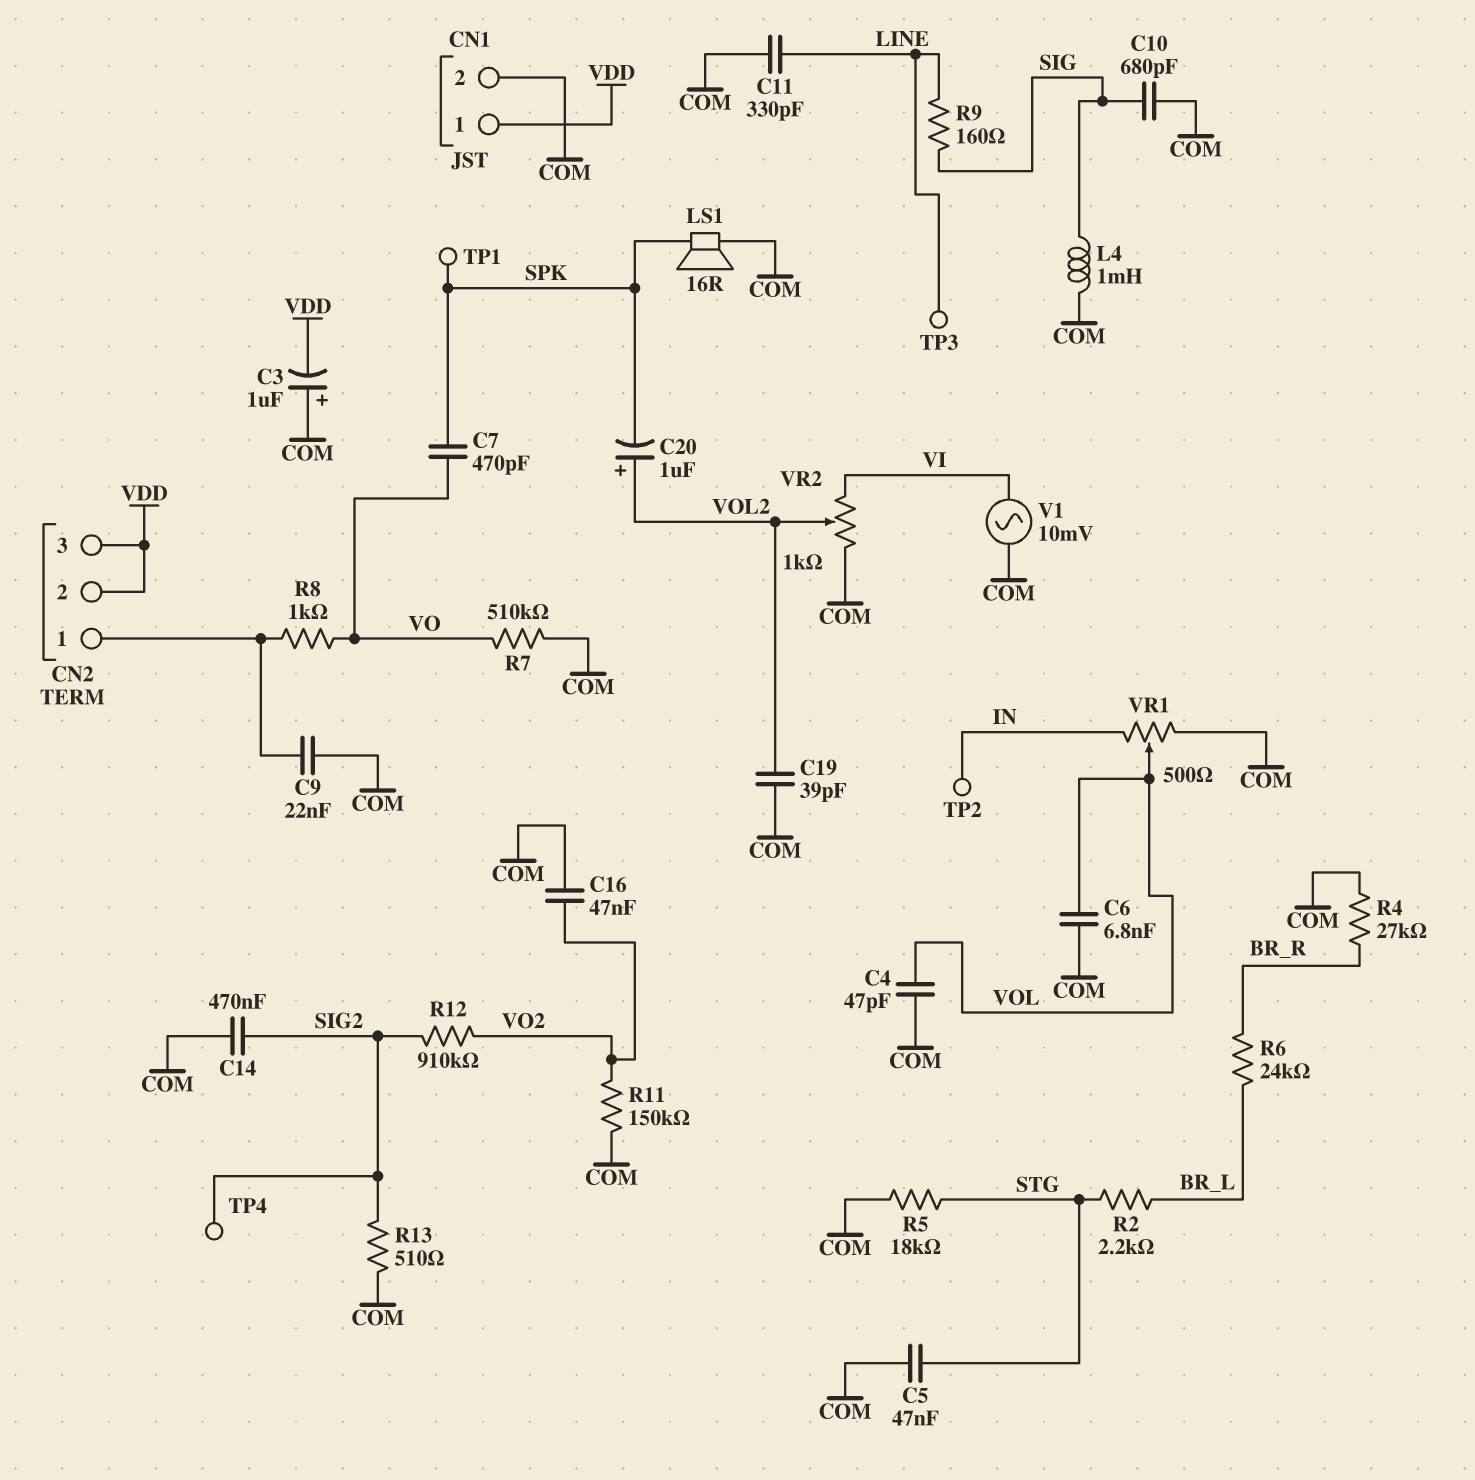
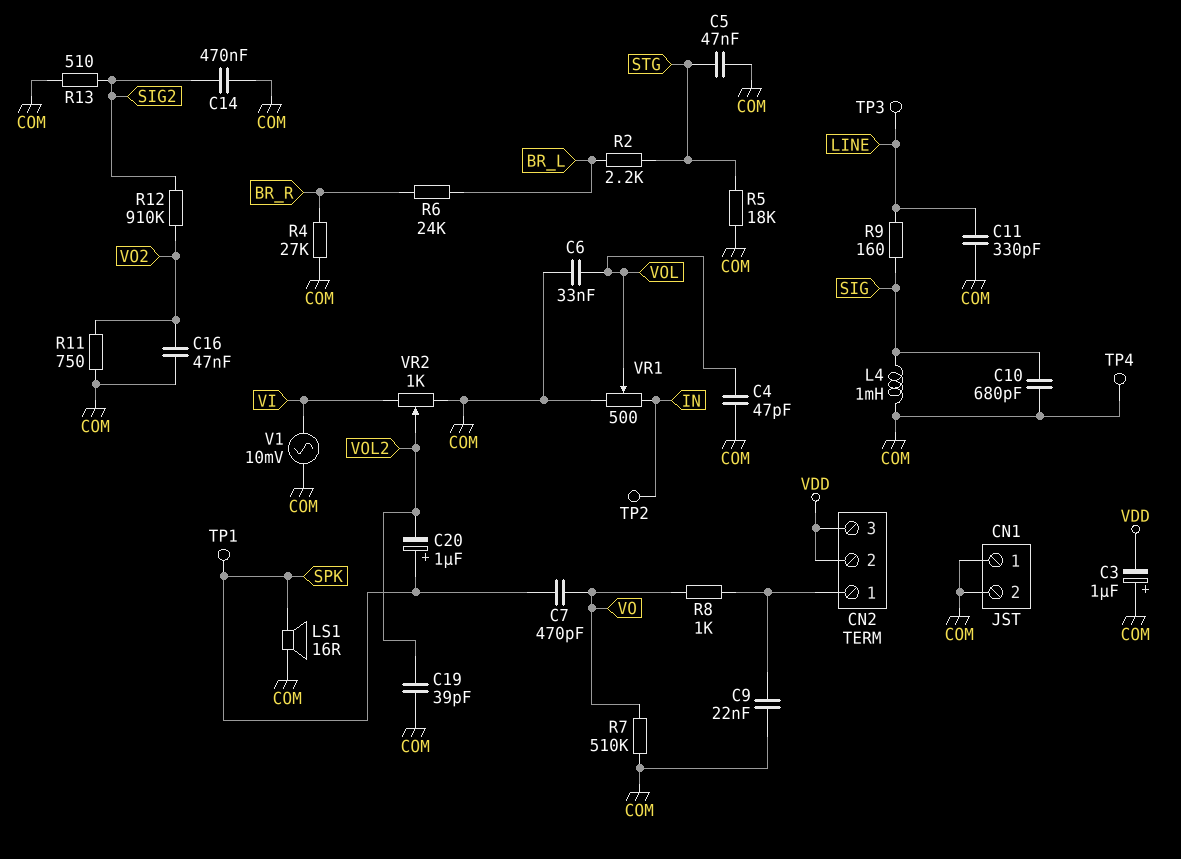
C6: 6.8nF (COM, VOL) -> 33nF (COM, VOL)
C20: 1uF (plus VOL2, minus SPK) -> 1uF (plus SPK, minus VOL2)
CN1 pin 1: VDD -> COM
R11: 150k (COM, VO2) -> 750 (COM, VO2)
TP4: test point (SIG2) -> test point (COM)

